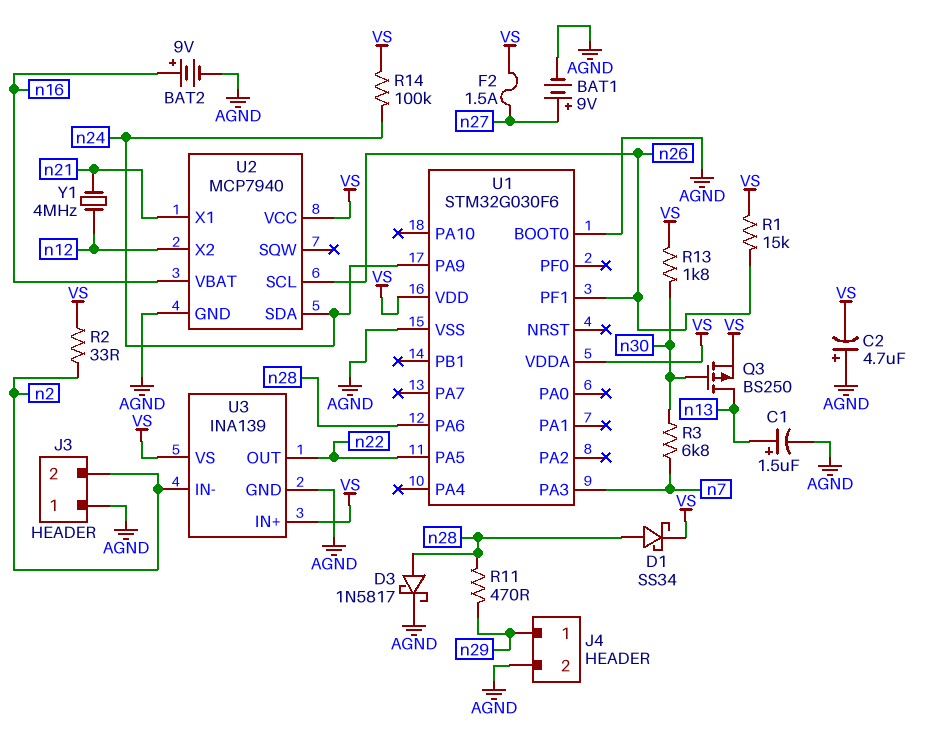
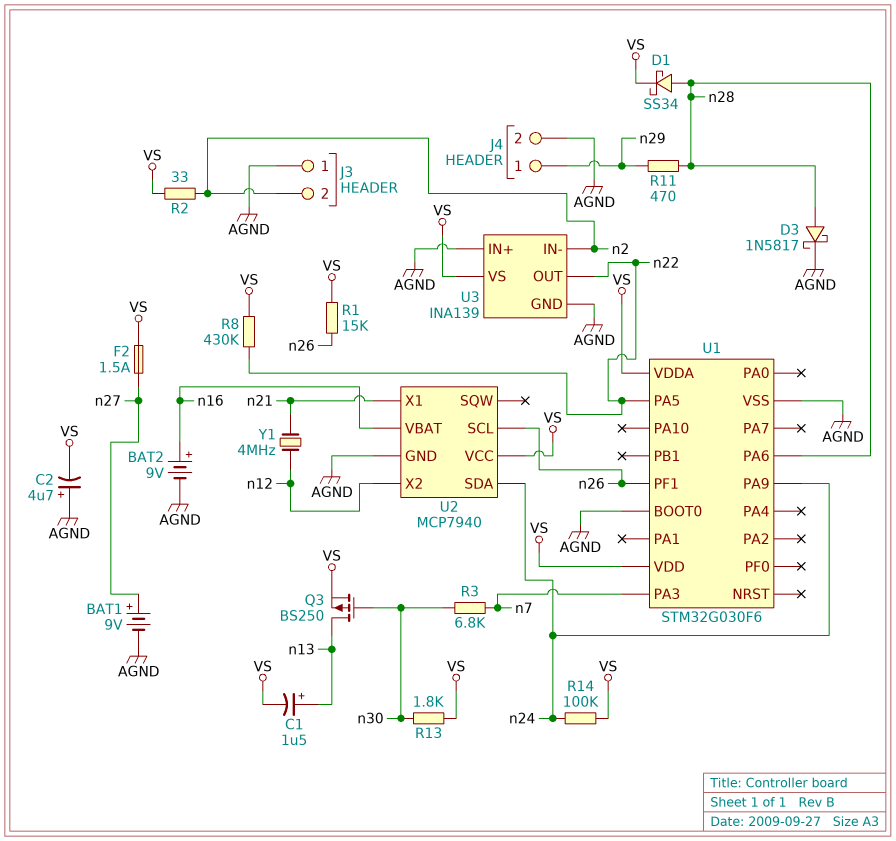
C1: 1.5uF (plus n13, minus AGND) -> 1.5uF (plus n13, minus VS)
R8: none -> 430k (VS, n22)
U3 pin IN+: VS -> AGND

